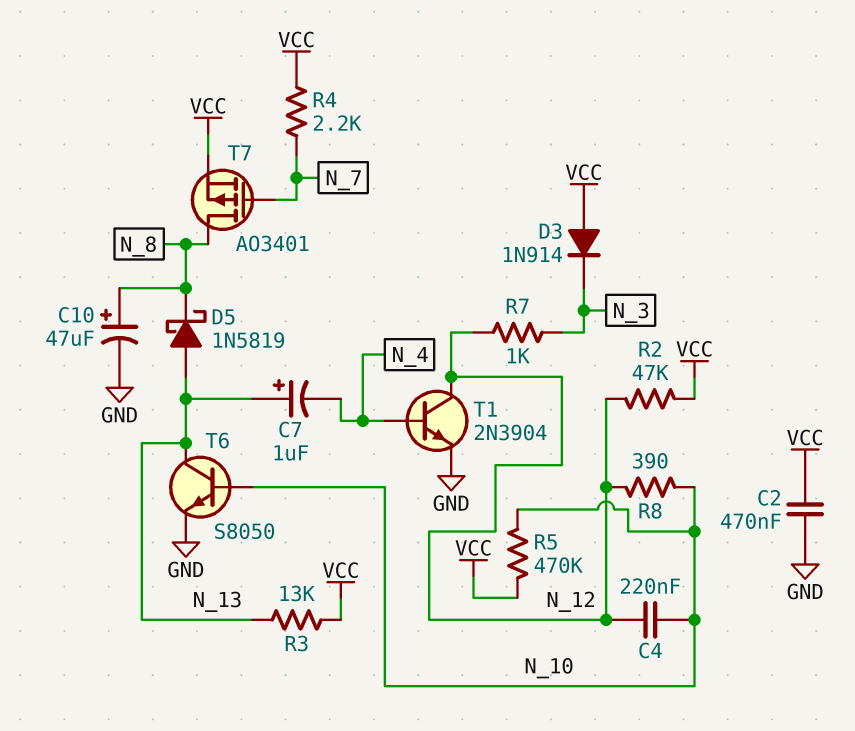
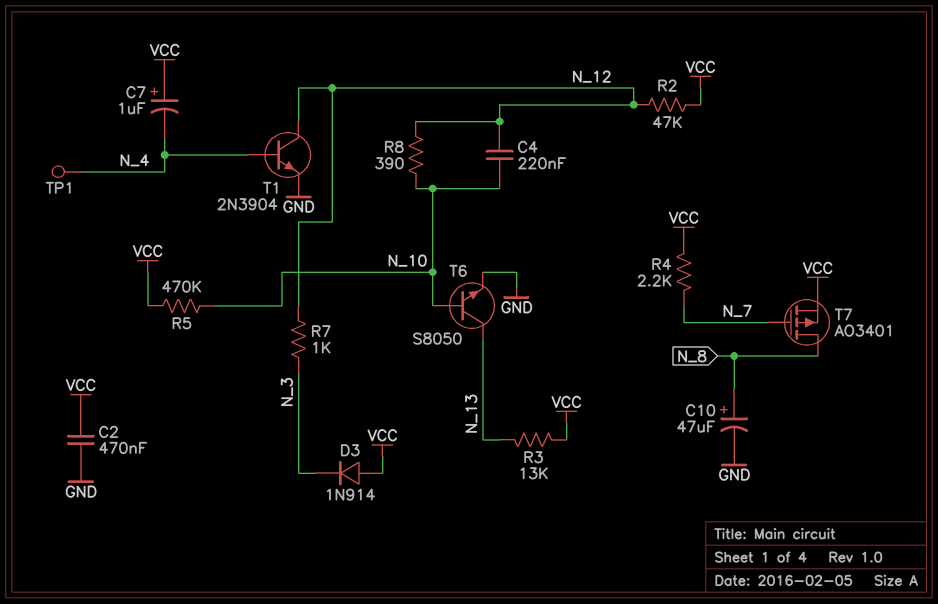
C7: 1uF (plus N_13, minus N_4) -> 1uF (plus VCC, minus N_4)
D5: schottky 1N5819 (A N_13, K N_8) -> none
TP1: none -> test point (N_4)

